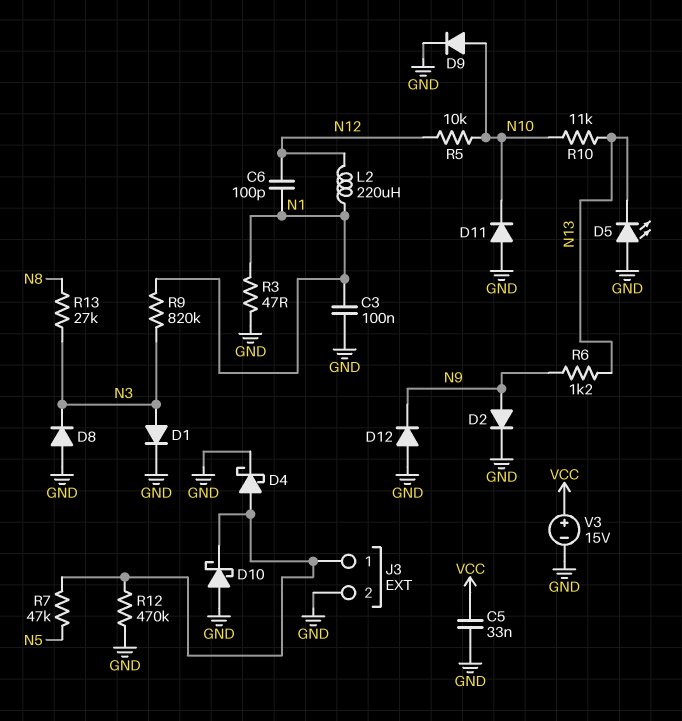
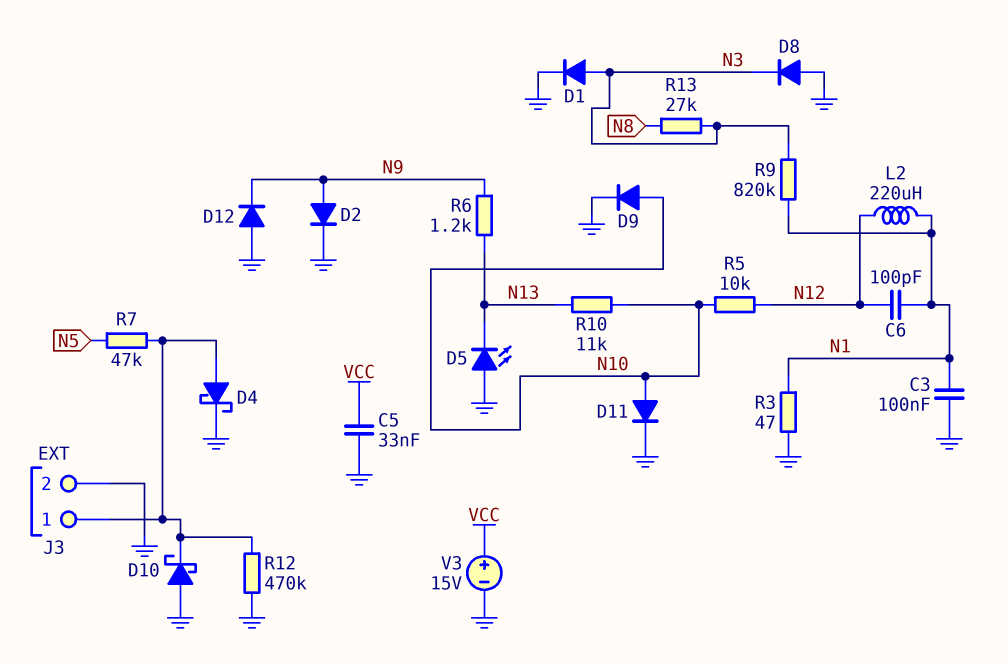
D11: diode (A GND, K N10) -> diode (A N10, K GND)

